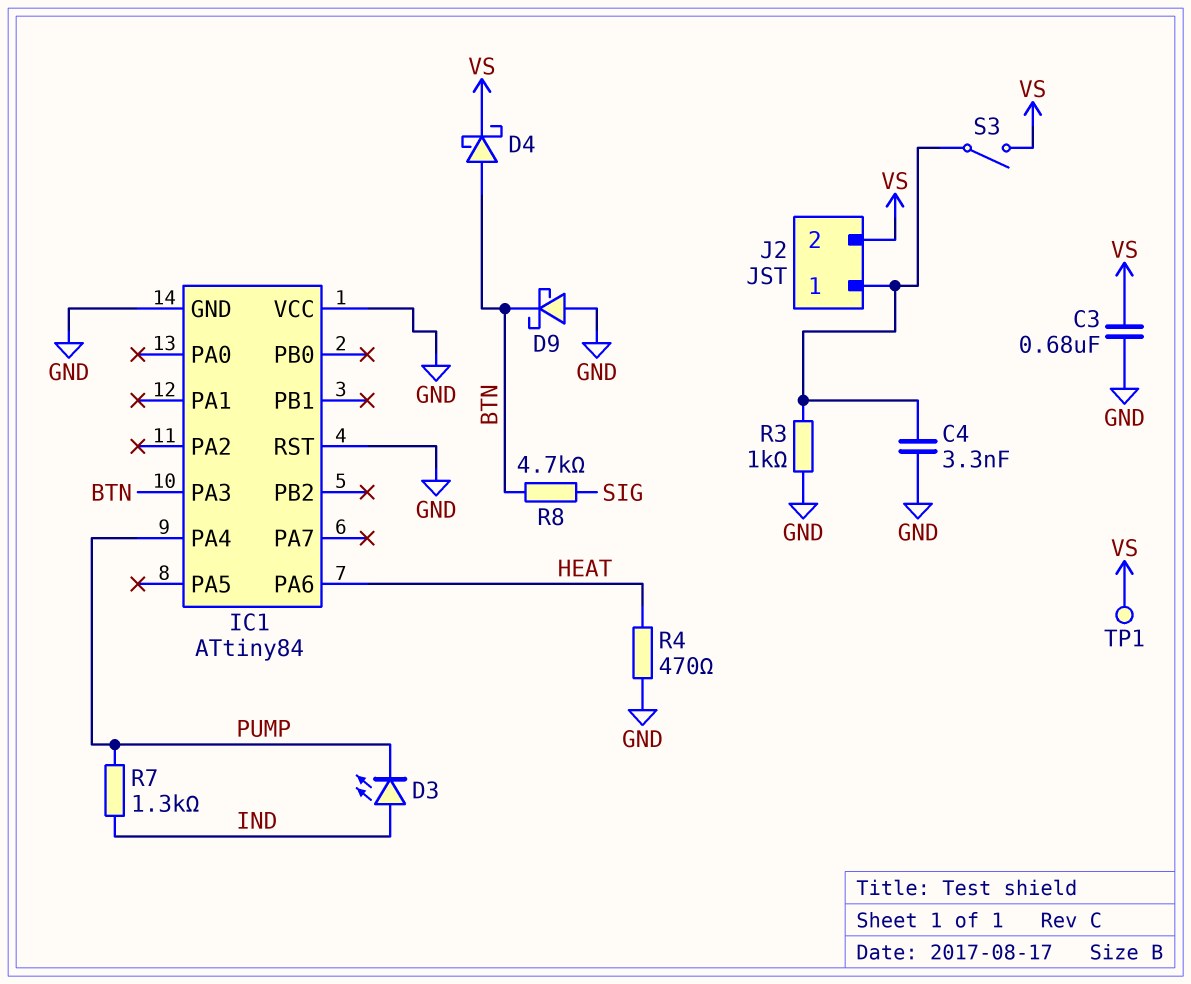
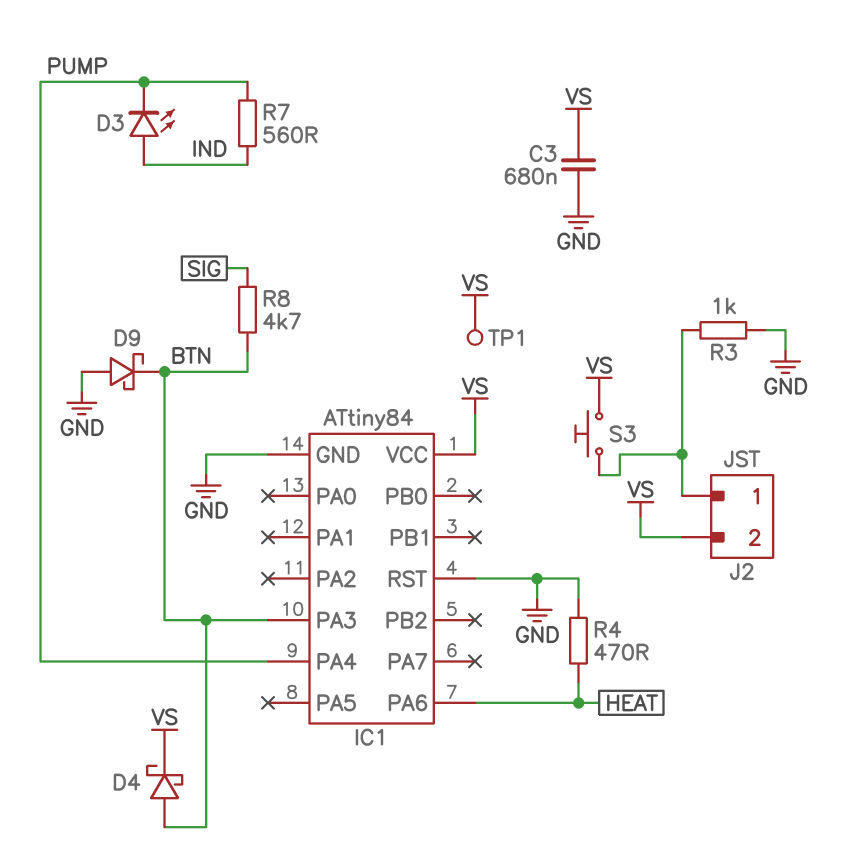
C4: 3.3nF (GND, J2/1) -> none
IC1 pin VCC: GND -> VS
R7: 1.3k (IND, PUMP) -> 560 (IND, PUMP)
S3: switch (J2/1, VS) -> button (J2/1, VS)

